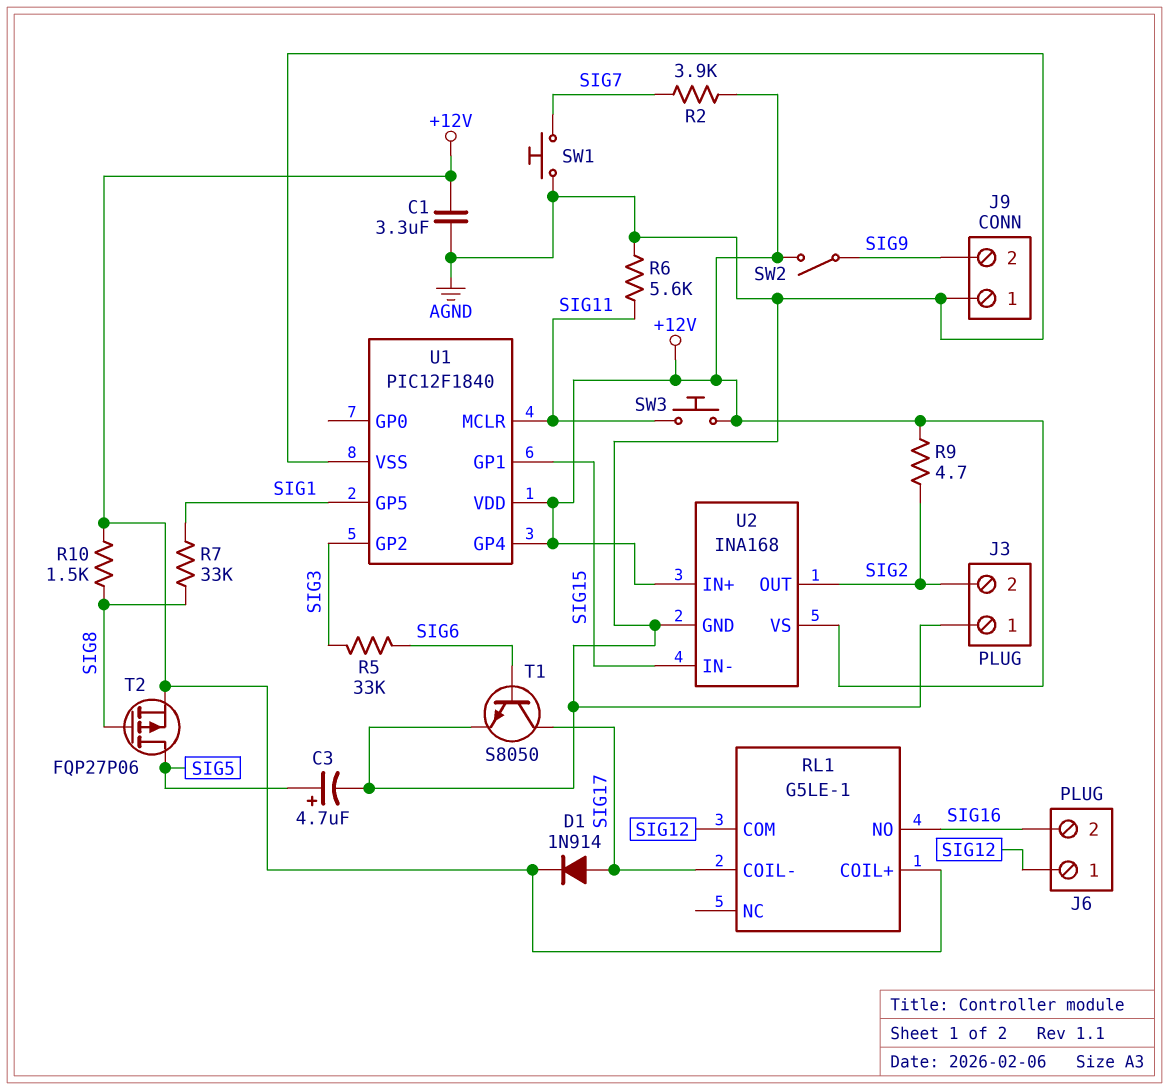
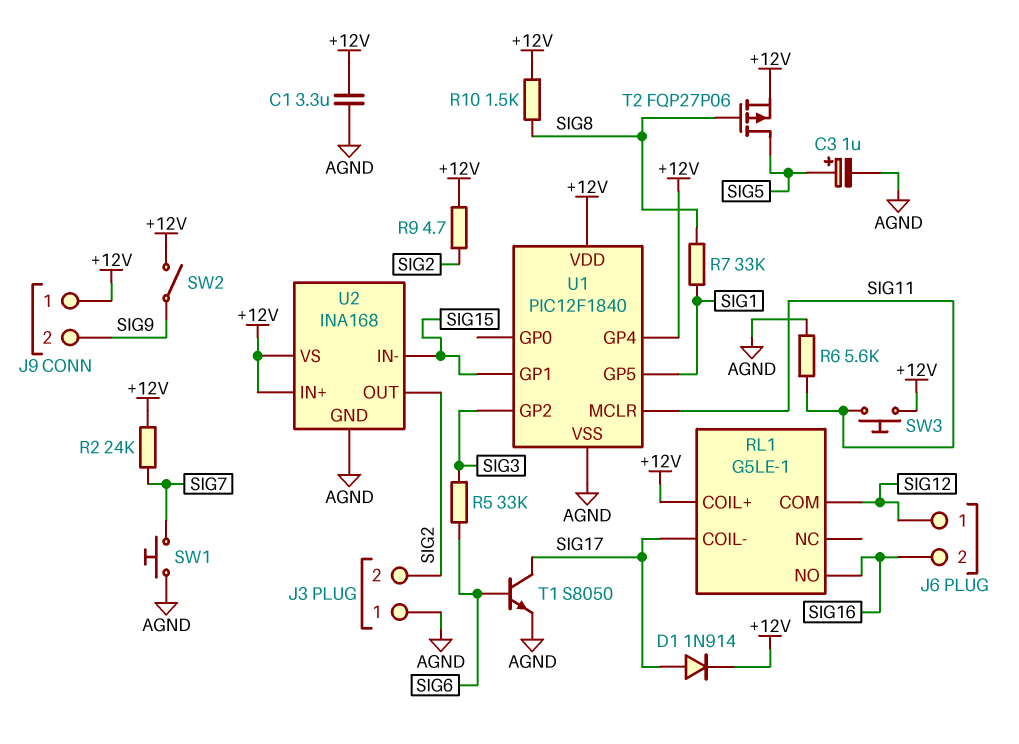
C3: 4.7uF (plus SIG5, minus AGND) -> 1uF (plus SIG5, minus AGND)
J9 pin 1: AGND -> +12V
R2: 3.9k (+12V, SIG7) -> 24k (+12V, SIG7)

